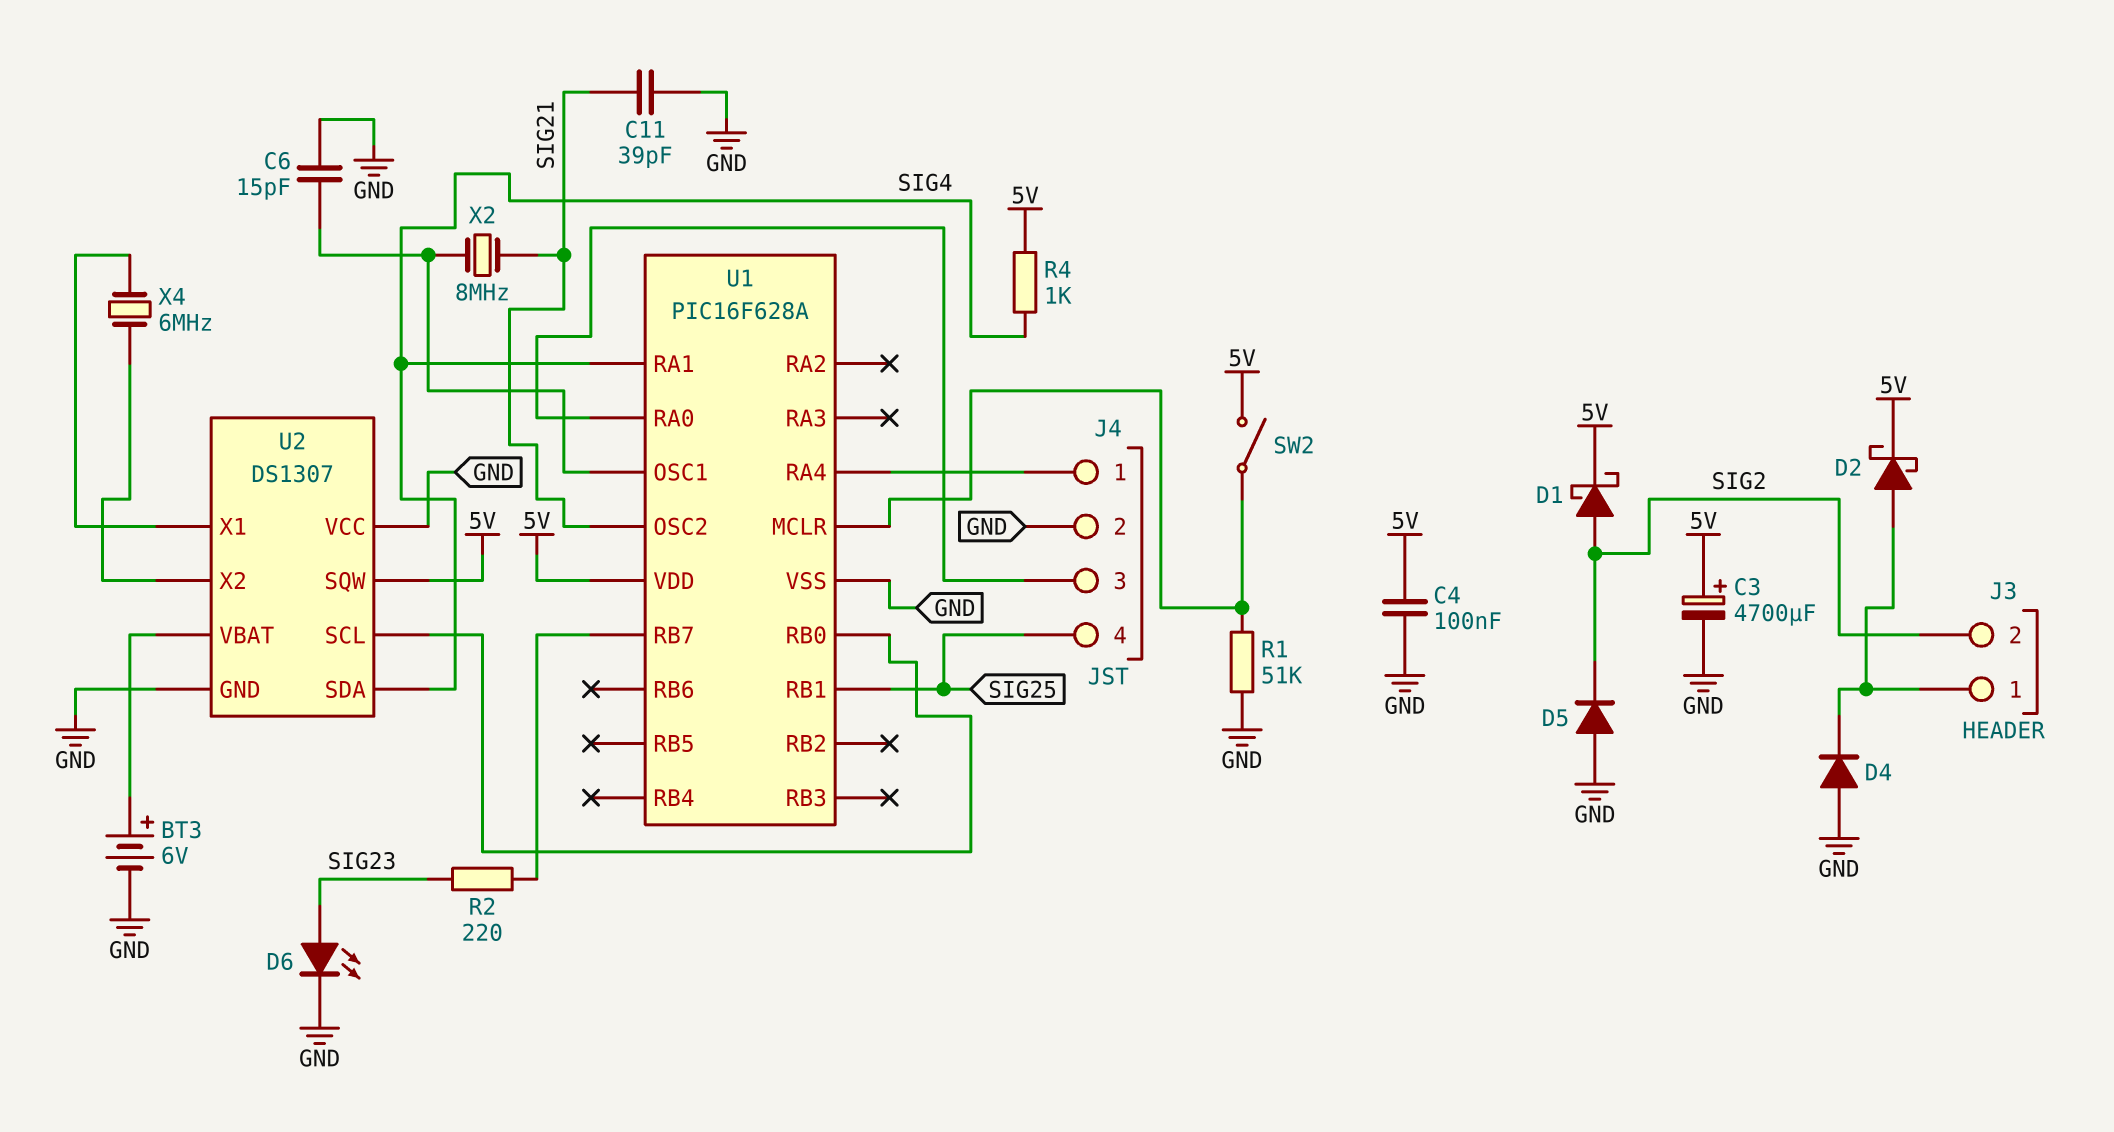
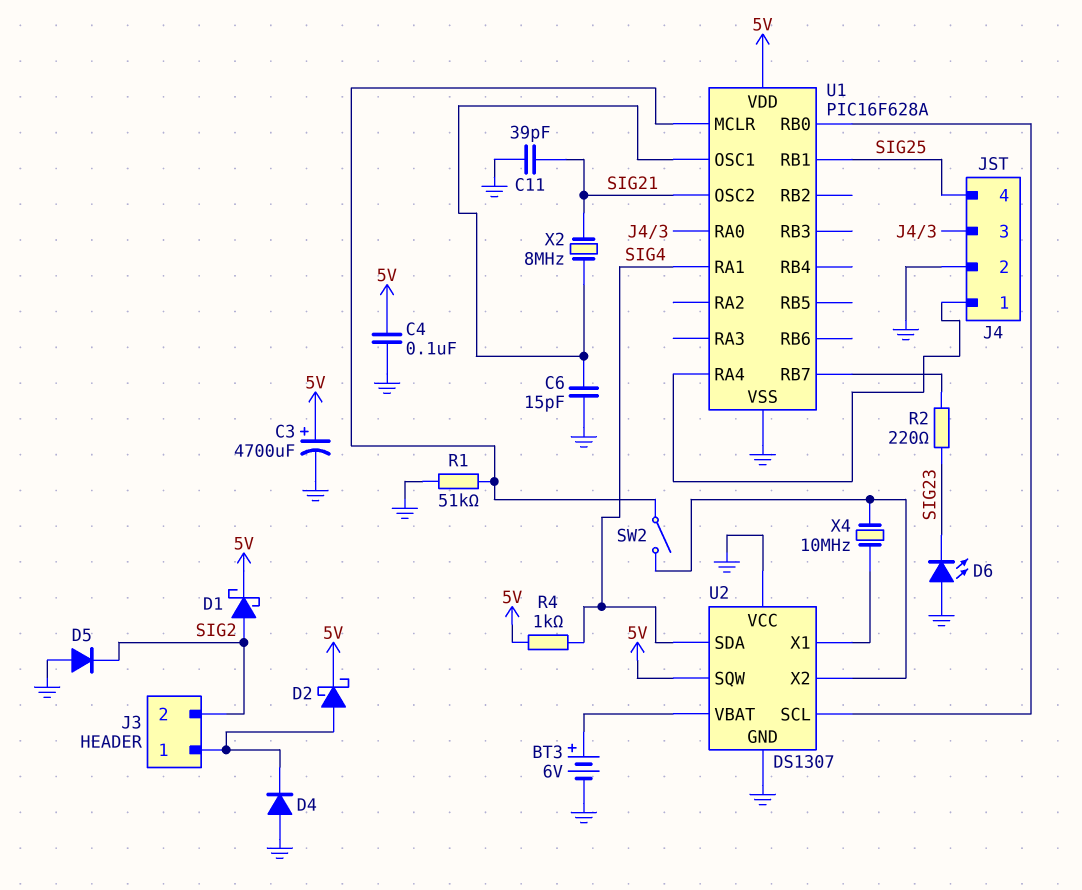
D6: LED (A SIG23, K GND) -> LED (A GND, K SIG23)
SW2: switch (5V, U1/MCLR) -> switch (U1/MCLR, U2/X2)
X4: 6MHz (U2/X1, U2/X2) -> 10MHz (U2/X1, U2/X2)

